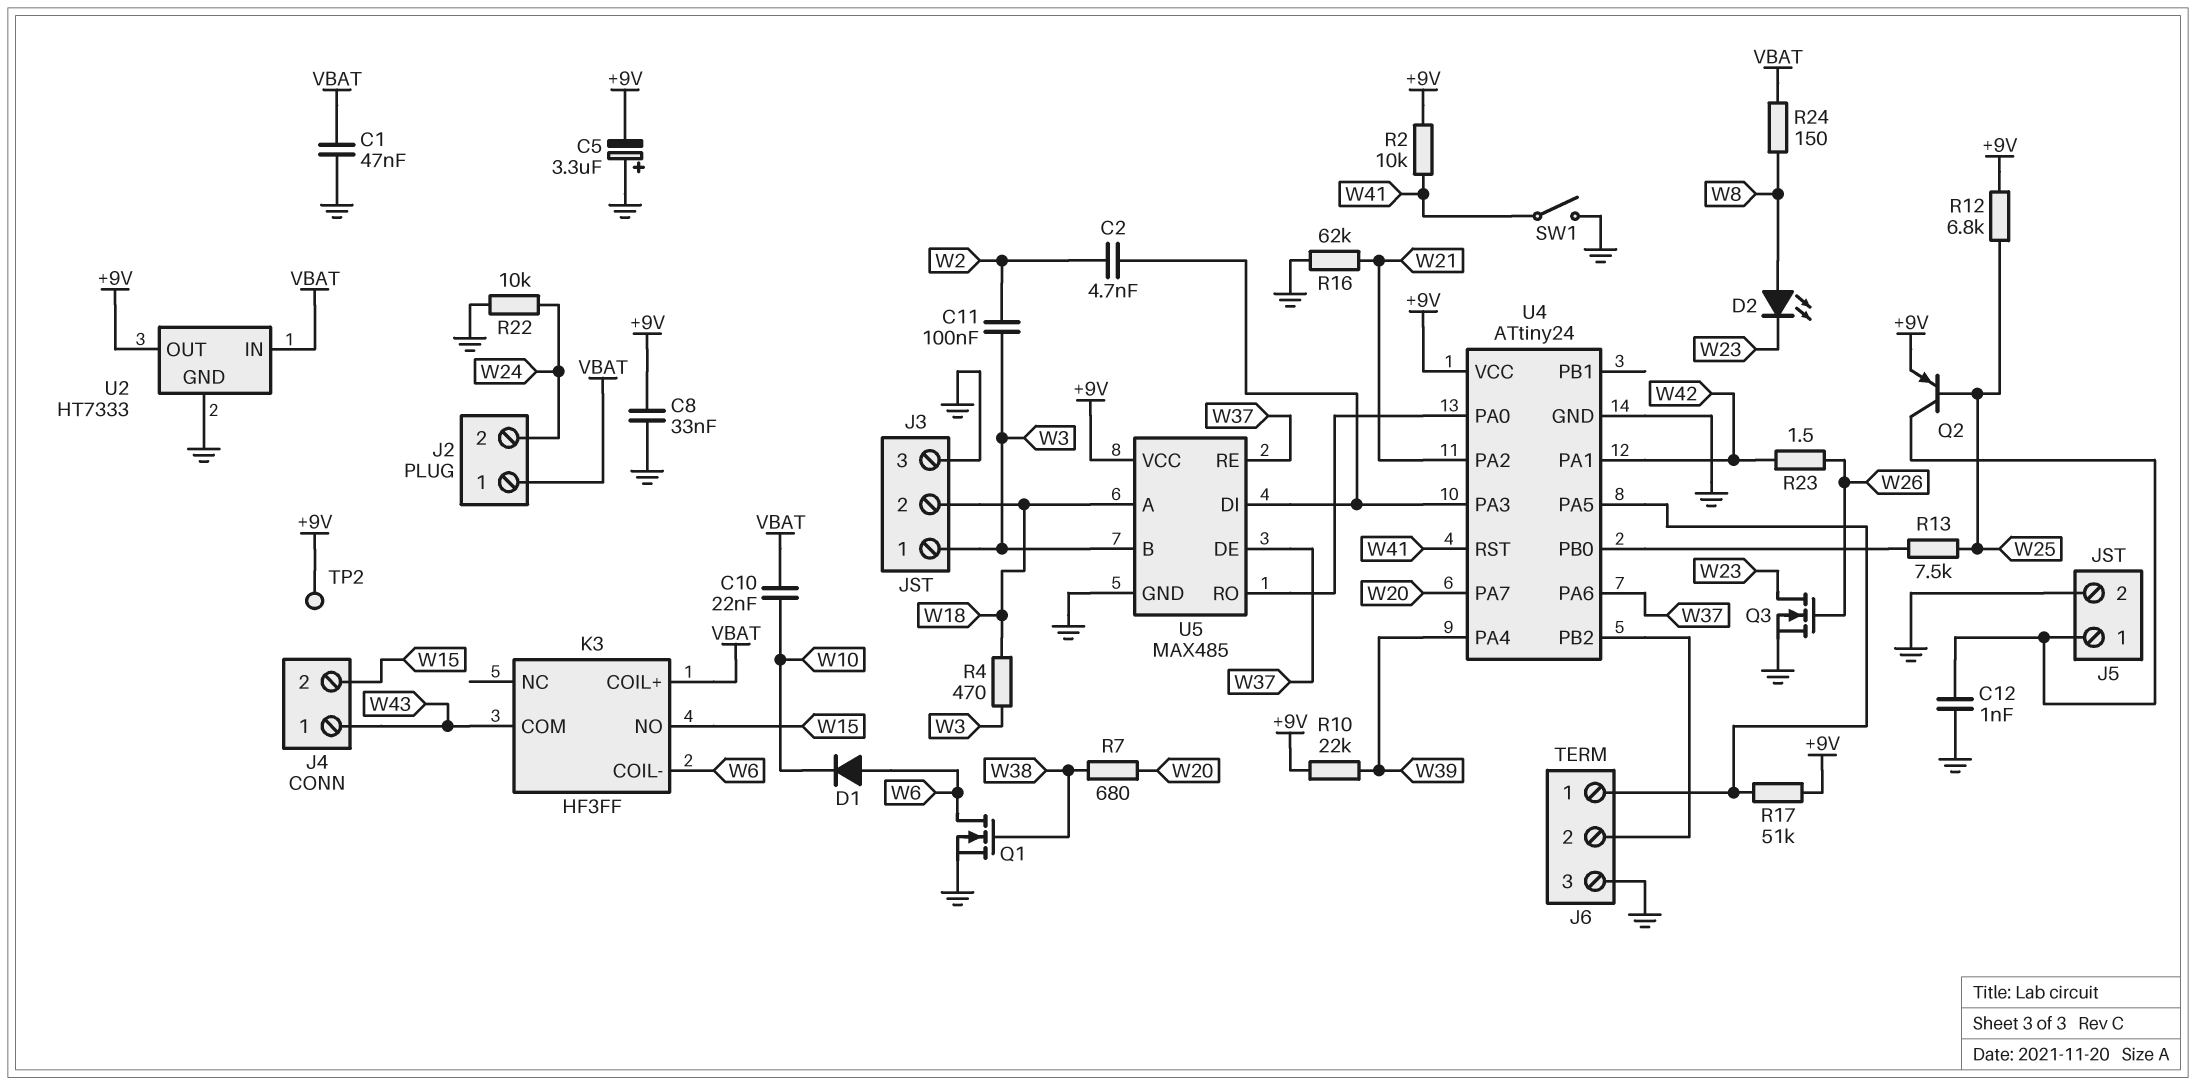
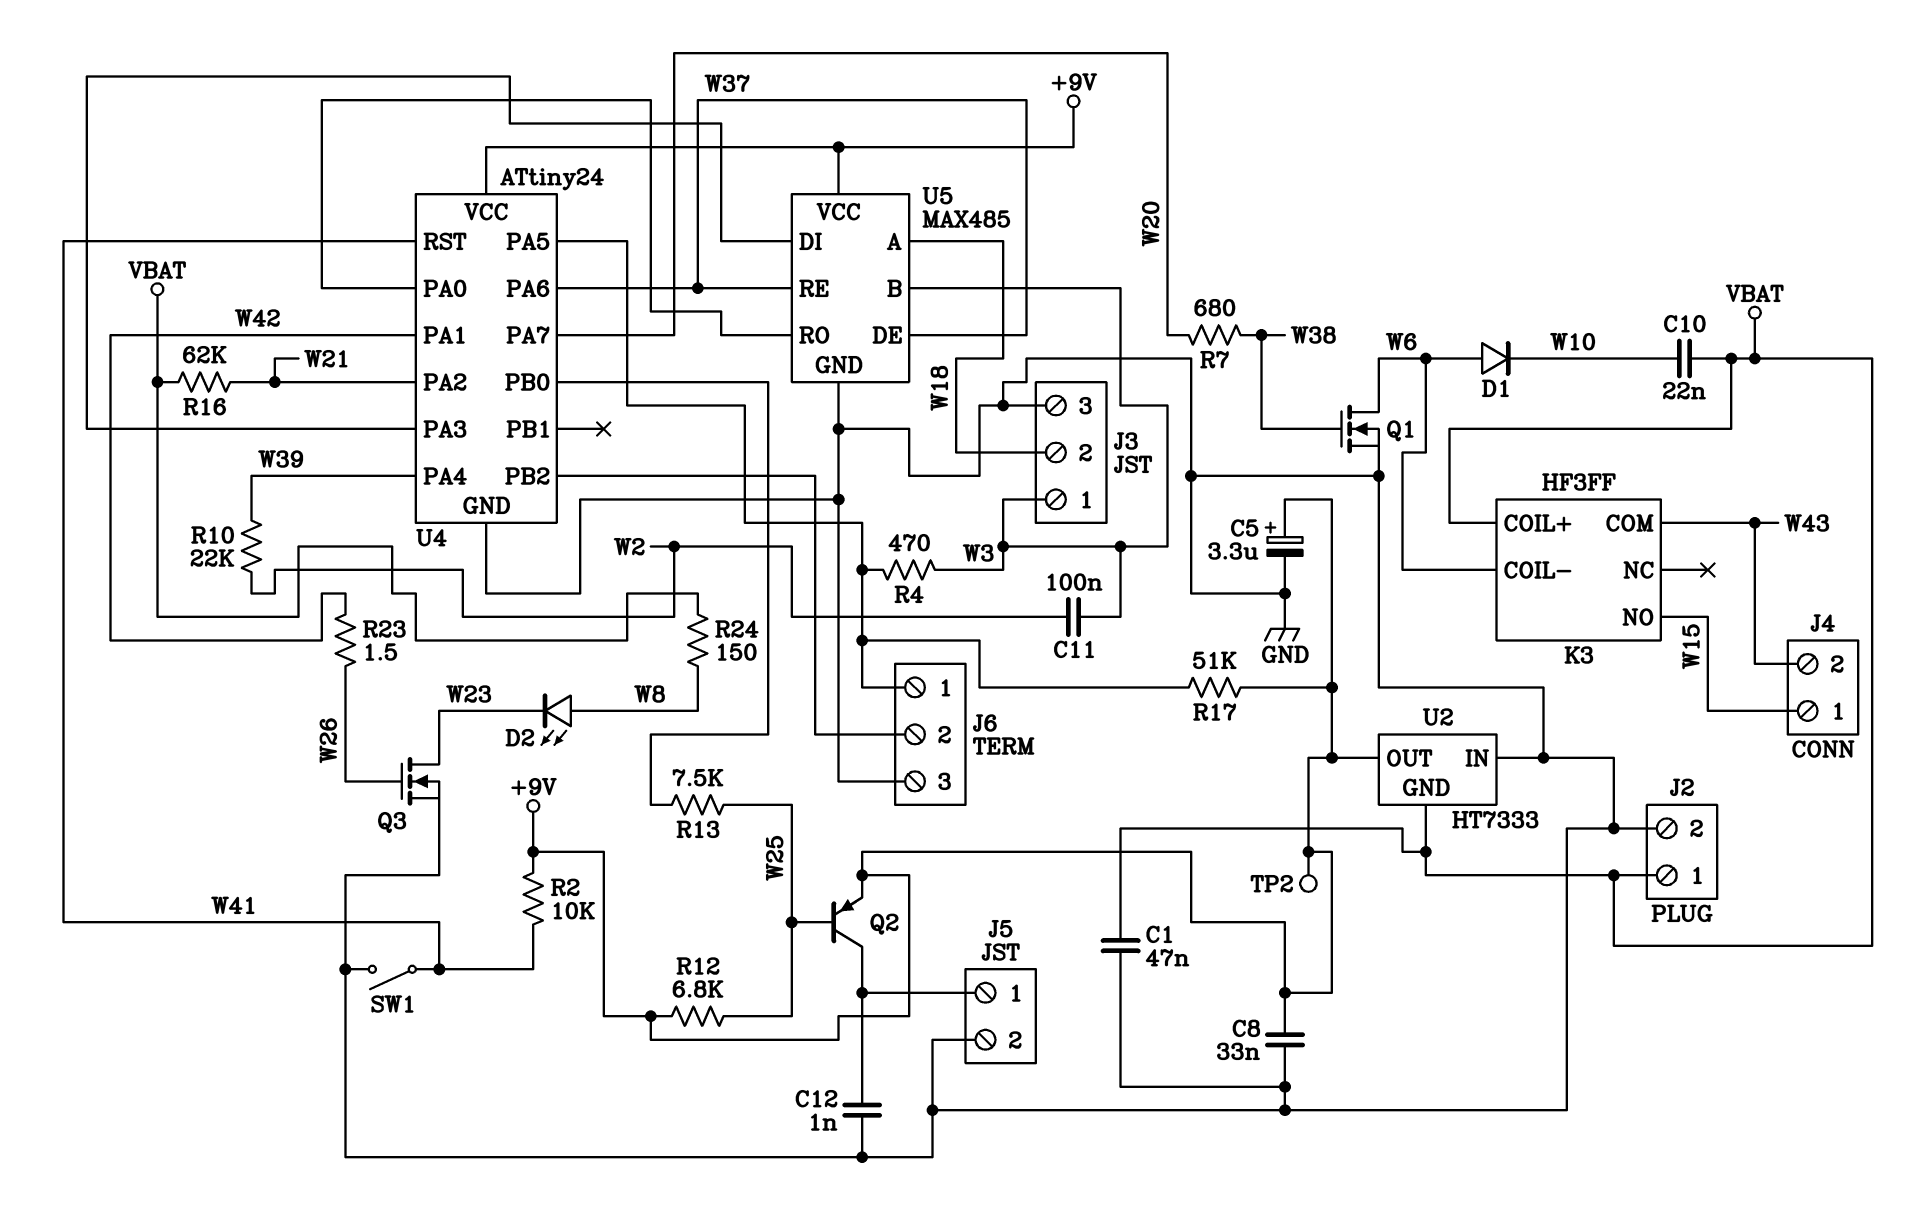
C2: 4.7nF (U4/PA3, W2) -> none
C5: 3.3uF (plus GND, minus +9V) -> 3.3uF (plus +9V, minus GND)
J2 pin 2: W24 -> GND
J4 pin 1: W43 -> W15
J4 pin 2: W15 -> W43
R4: 470 (W3, W18) -> 470 (J6/1, W3)
R10: 22k (+9V, W39) -> 22k (W2, W39)
R16: 62k (GND, W21) -> 62k (VBAT, W21)
R22: 10k (GND, W24) -> none
U2 pin GND: GND -> VBAT
U2 pin IN: VBAT -> GND

